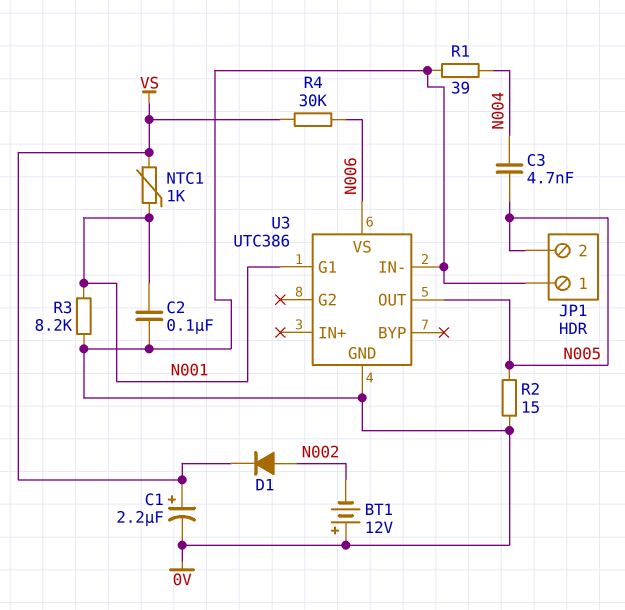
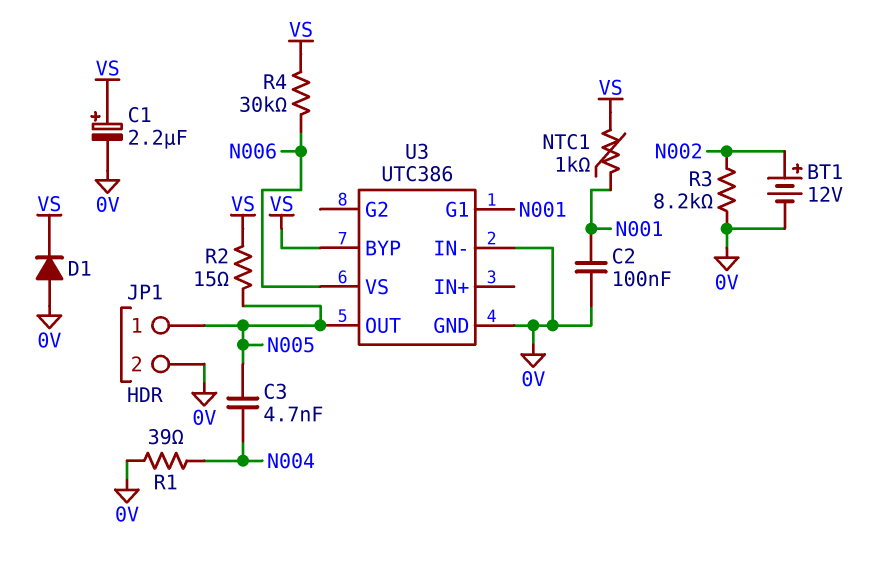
BT1: 12V (plus 0V, minus N002) -> 12V (plus N002, minus 0V)
D1: diode (A N002, K VS) -> diode (A 0V, K VS)
JP1 pin 1: 0V -> N005
JP1 pin 2: N005 -> 0V
R2: 15 (0V, N005) -> 15 (N005, VS)
R3: 8.2k (0V, N001) -> 8.2k (0V, N002)
U3 pin BYP: none -> VS

